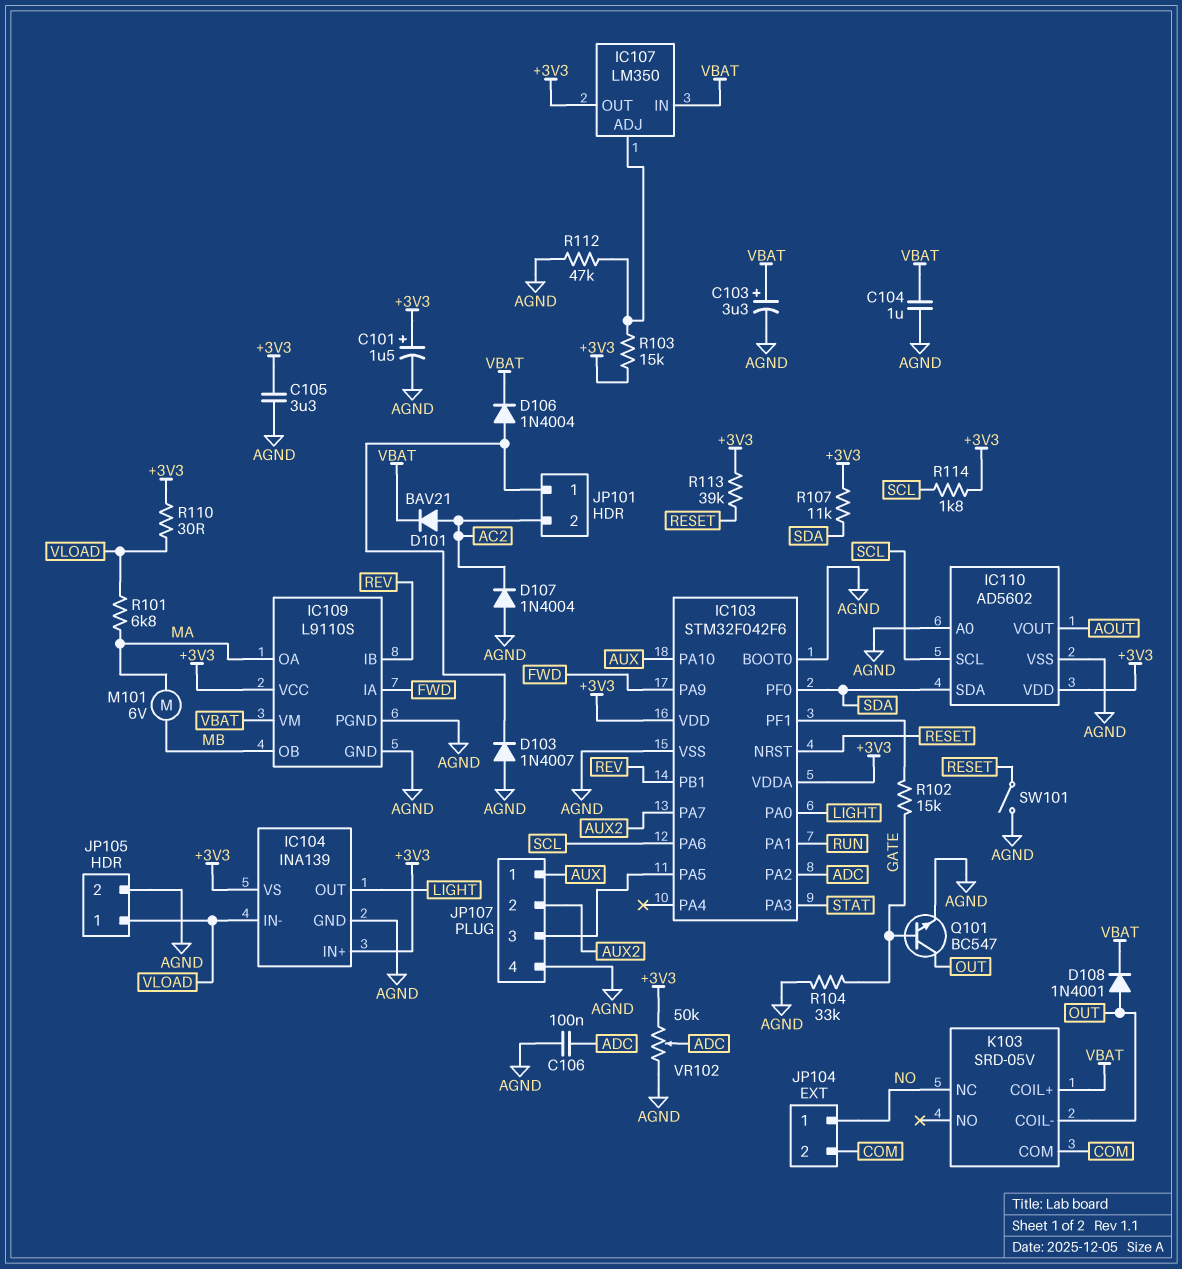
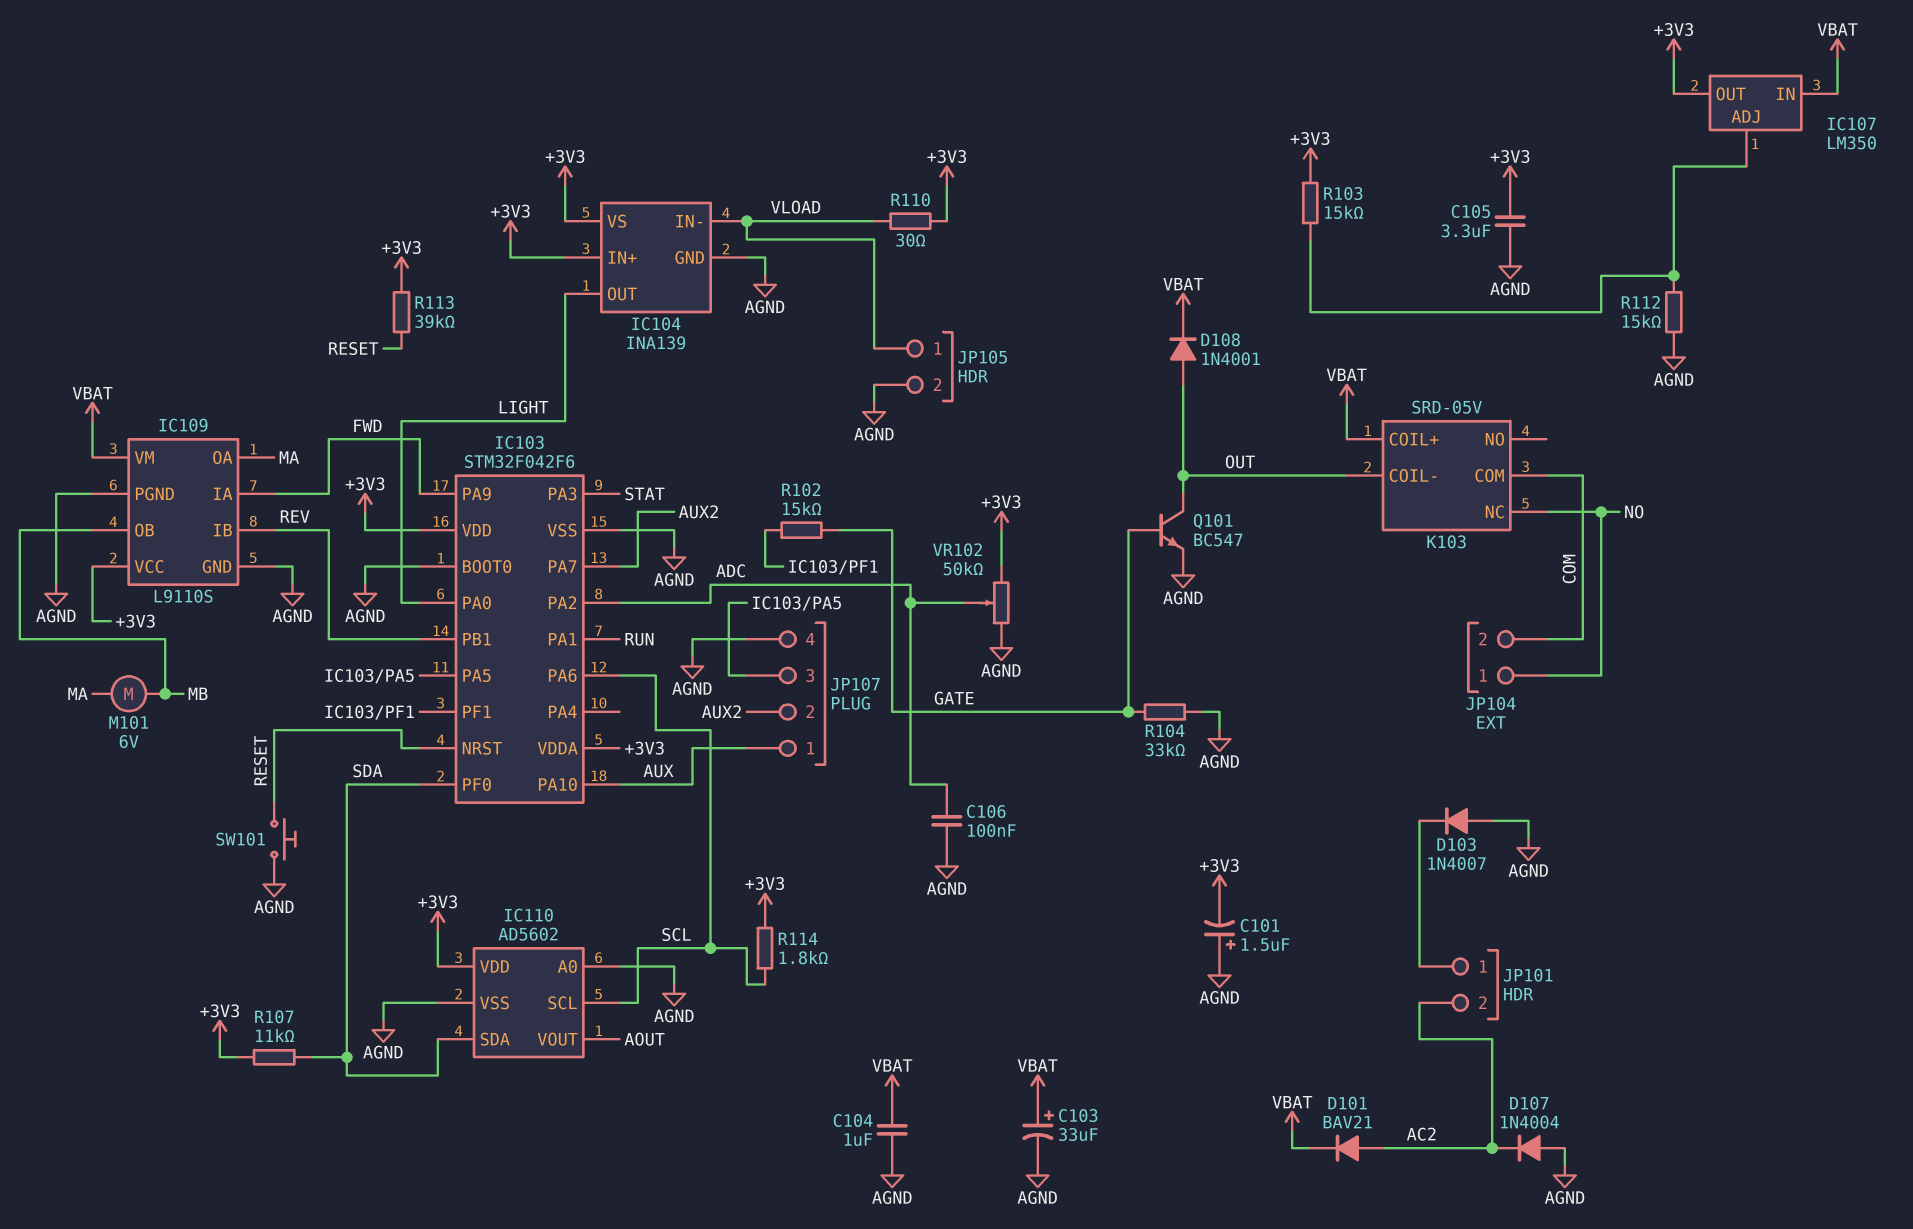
C101: 1.5uF (plus +3V3, minus AGND) -> 1.5uF (plus AGND, minus +3V3)
C103: 3.3uF (plus VBAT, minus AGND) -> 33uF (plus VBAT, minus AGND)
D106: diode 1N4004 (A JP101/1, K VBAT) -> none
R101: 6.8k (MA, VLOAD) -> none
R112: 47k (AGND, IC107/ADJ) -> 15k (AGND, IC107/ADJ)
SW101: switch (AGND, RESET) -> button (AGND, RESET)

